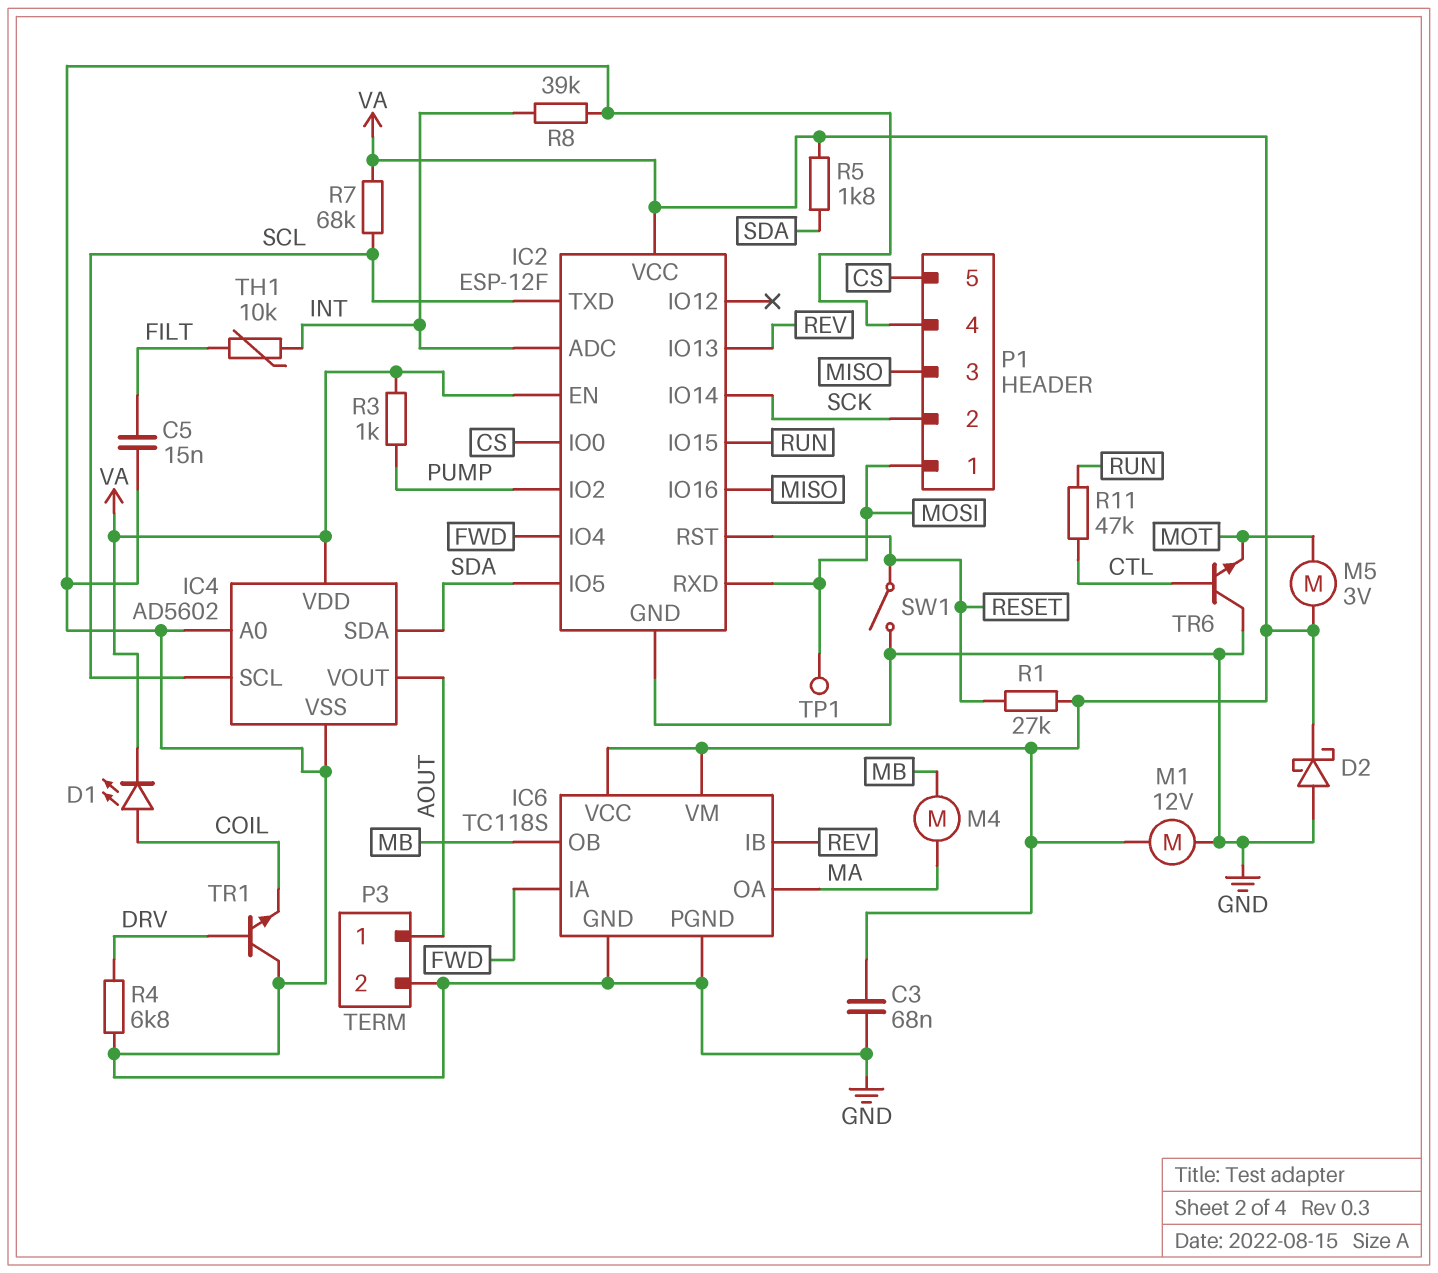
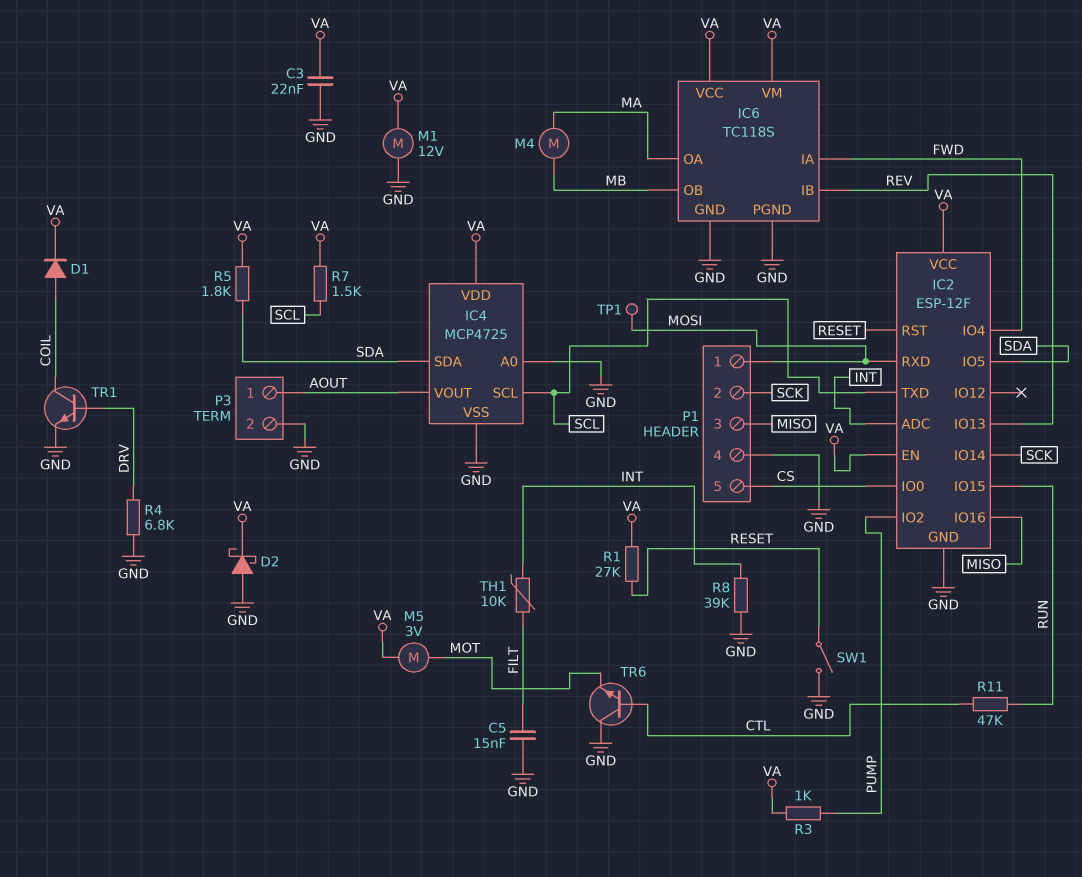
C3: 68nF (GND, VA) -> 22nF (GND, VA)
D1: LED (A COIL, K VA) -> diode (A COIL, K VA)
IC4: AD5602 -> MCP4725
R7: 68k (SCL, VA) -> 1.5k (SCL, VA)
TR1: NPN (B DRV, C GND, E COIL) -> NPN (B DRV, C COIL, E GND)

